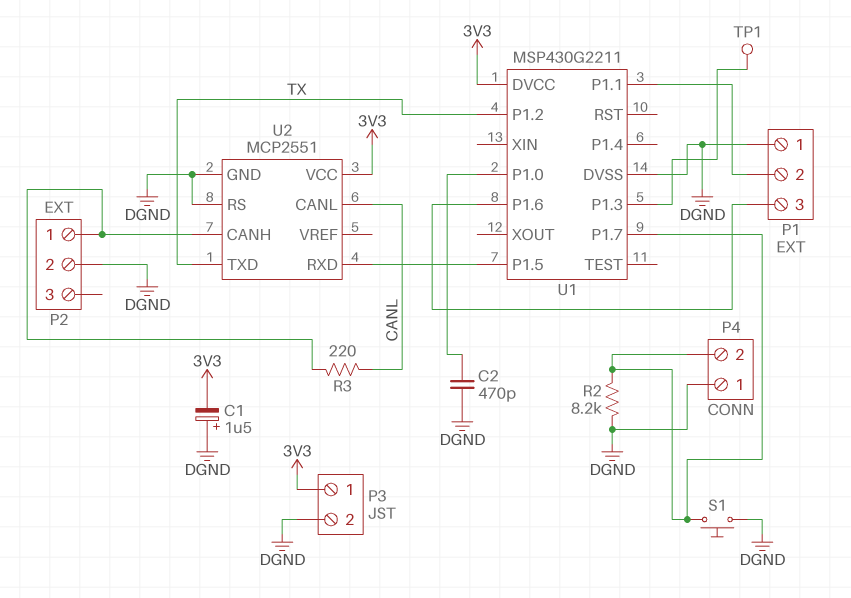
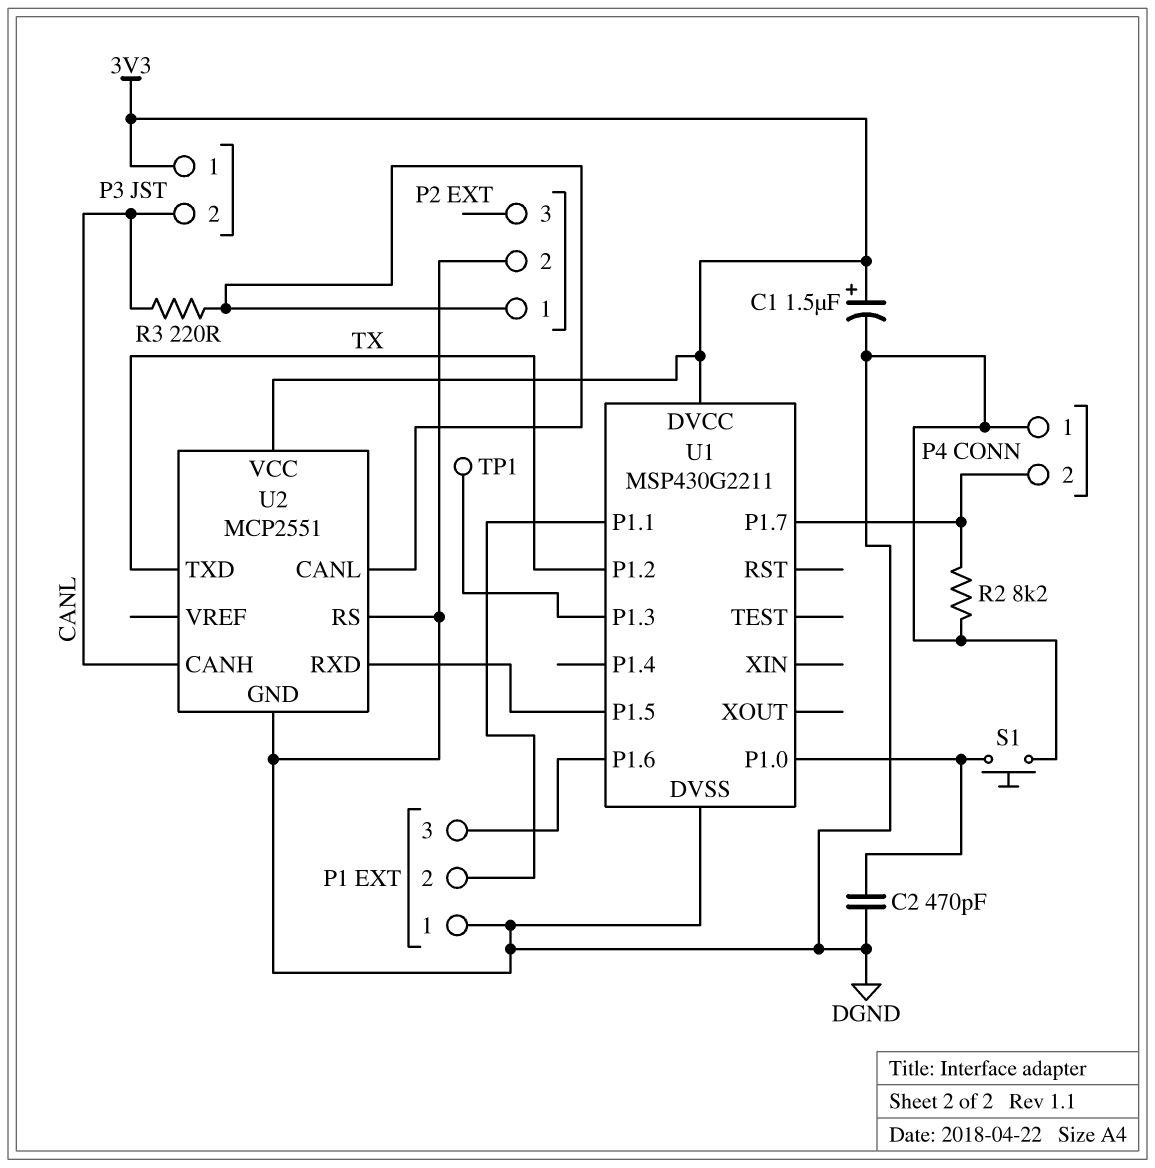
C1: 1.5uF (plus DGND, minus 3V3) -> 1.5uF (plus 3V3, minus DGND)
P3 pin 2: DGND -> CANL
S1: button (DGND, P4/2) -> button (DGND, U1/P1.0)
U2 pin CANH: P2/1 -> CANL
U2 pin CANL: CANL -> P2/1

